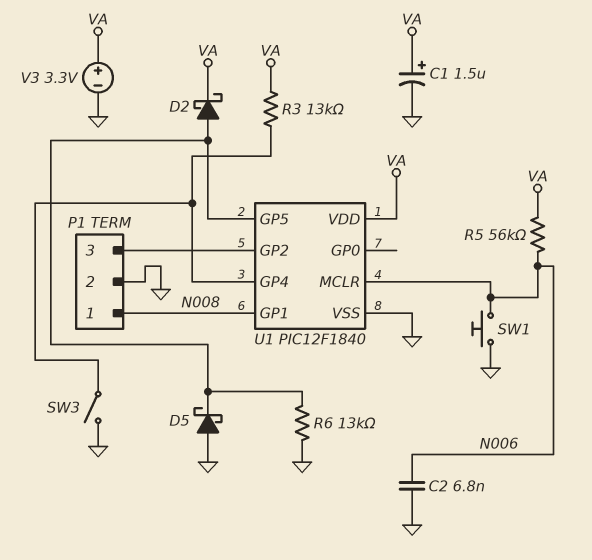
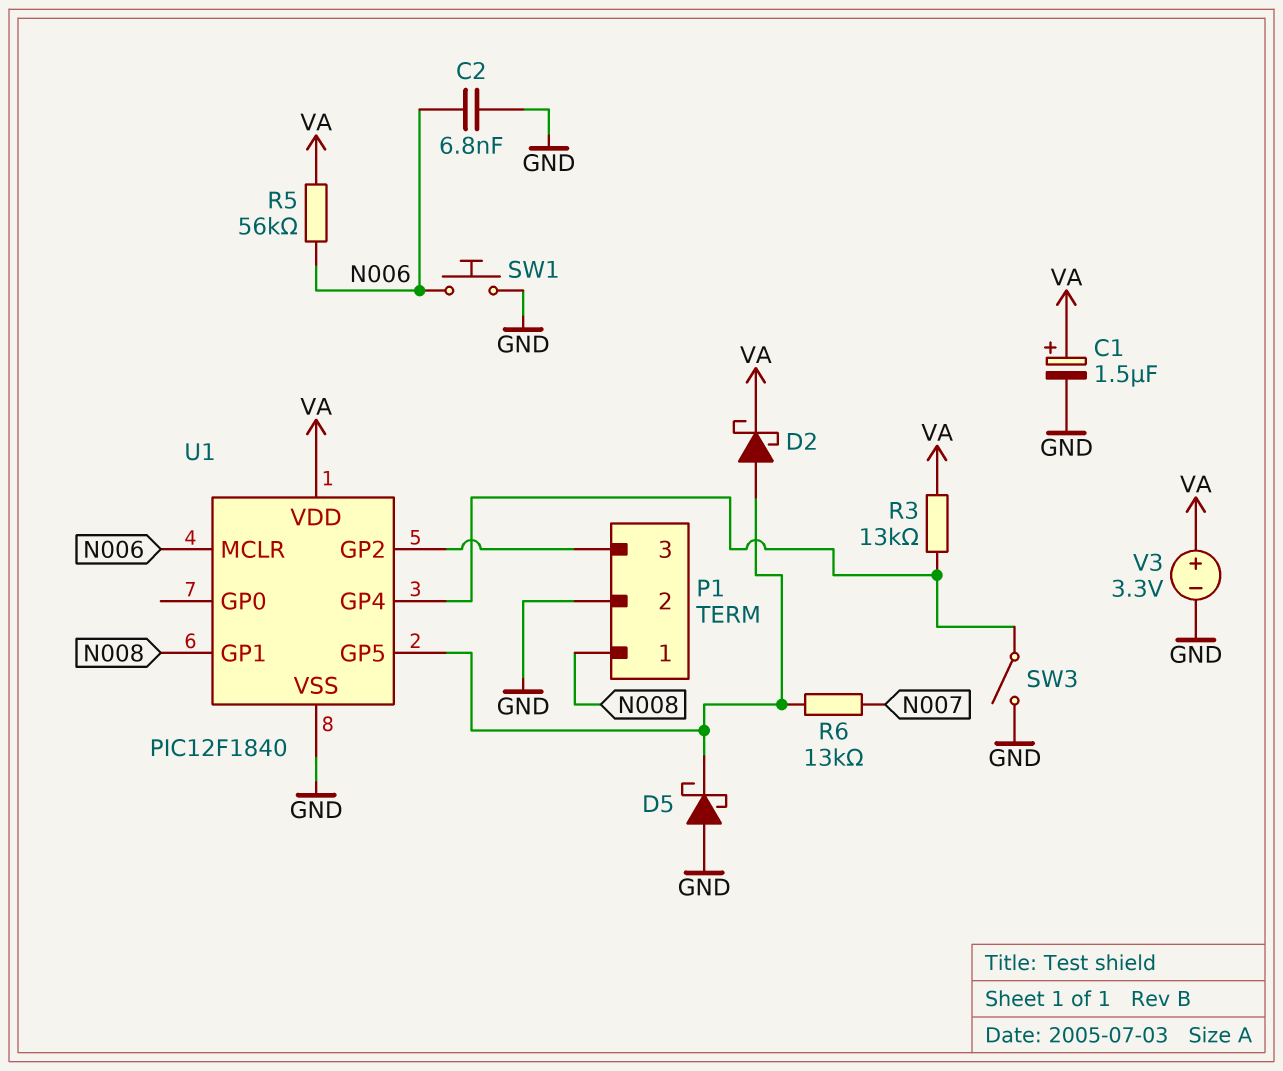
R6: 13k (GND, U1/GP5) -> 13k (N007, U1/GP5)

